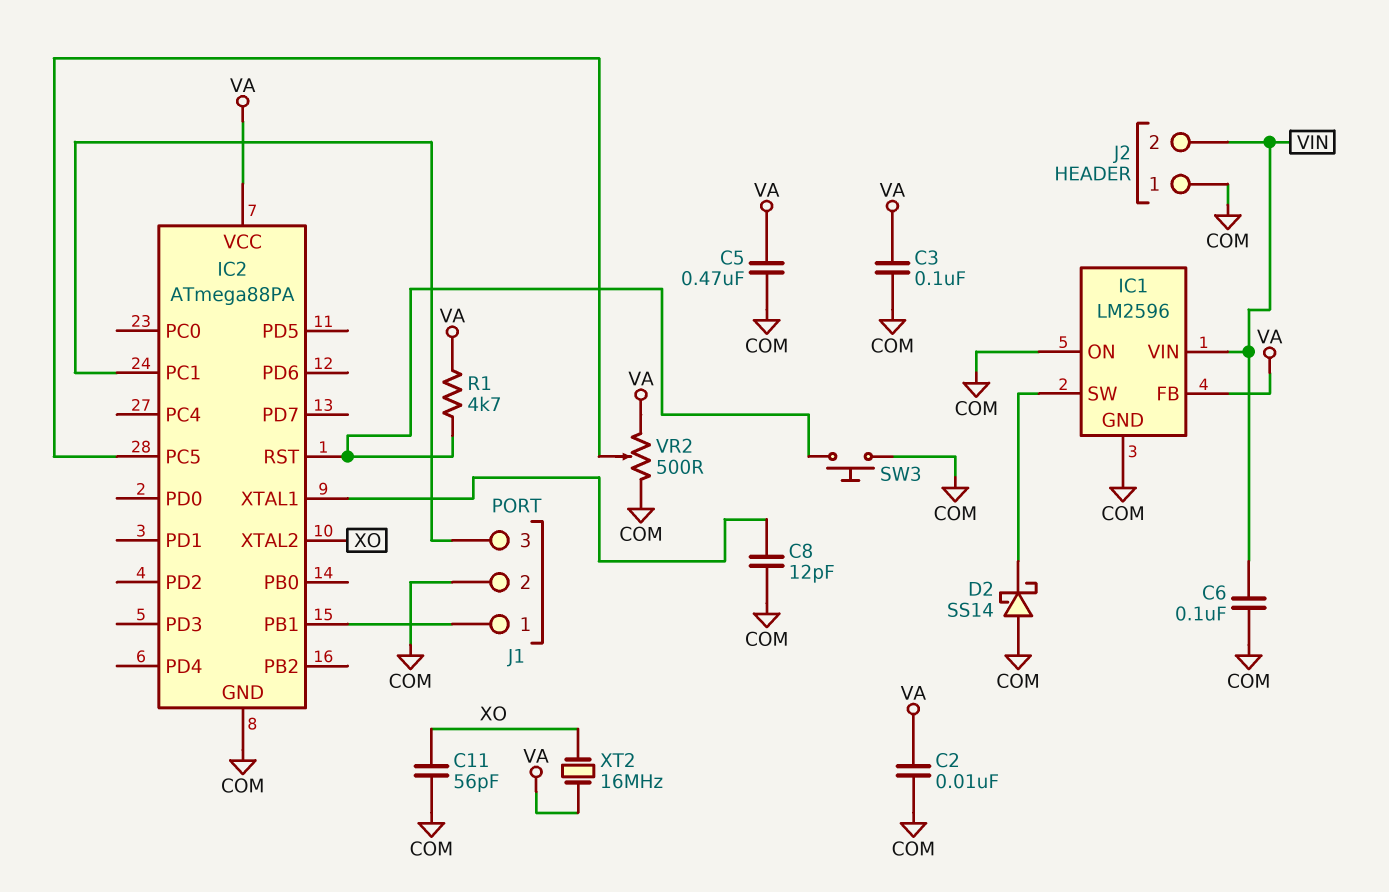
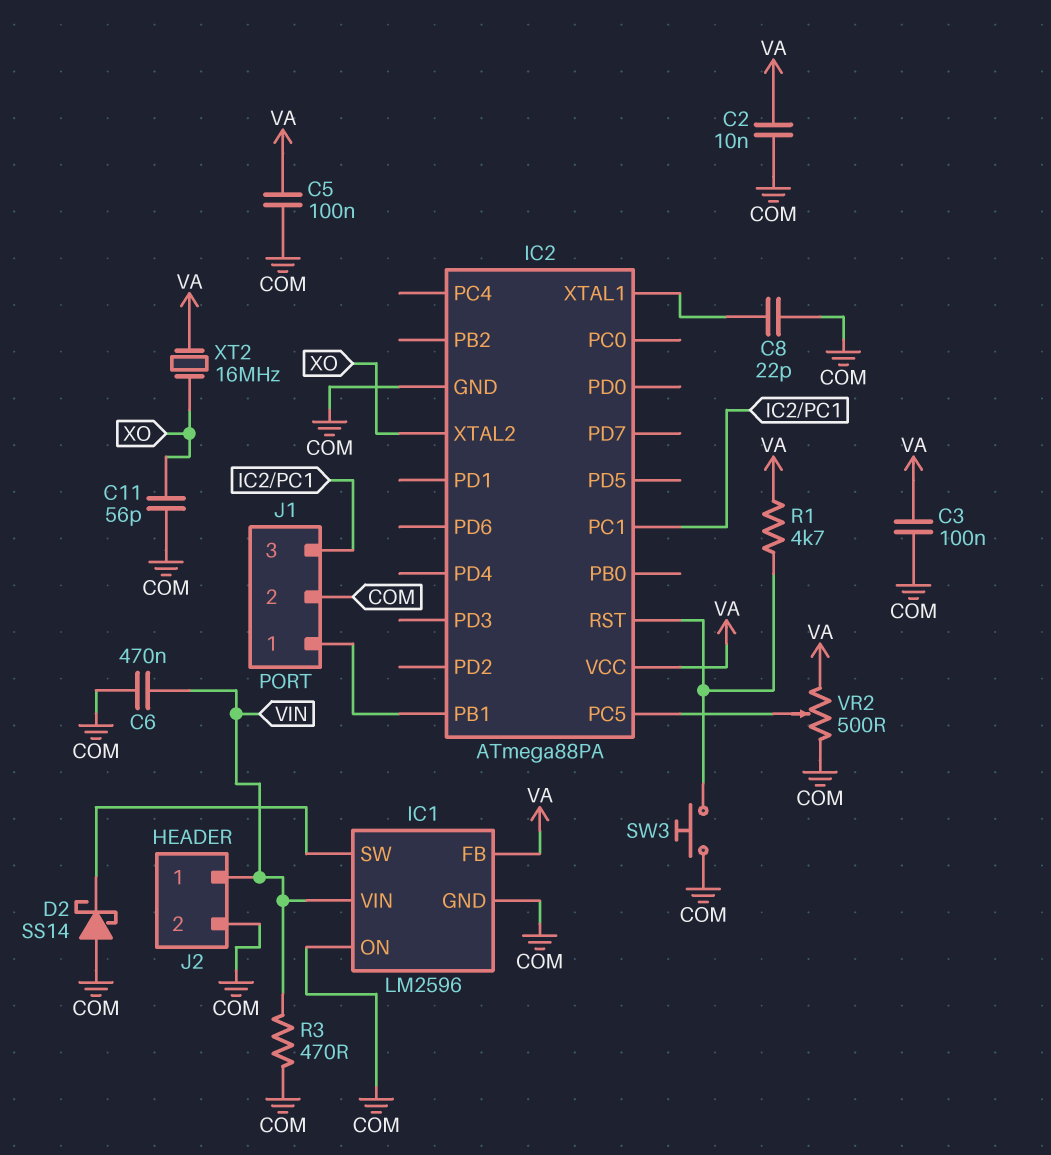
C5: 470nF (COM, VA) -> 100nF (COM, VA)
C6: 100nF (COM, VIN) -> 470nF (COM, VIN)
C8: 12pF (COM, IC2/XTAL1) -> 22pF (COM, IC2/XTAL1)
J2 pin 1: COM -> VIN
J2 pin 2: VIN -> COM
R3: none -> 470 (COM, VIN)

